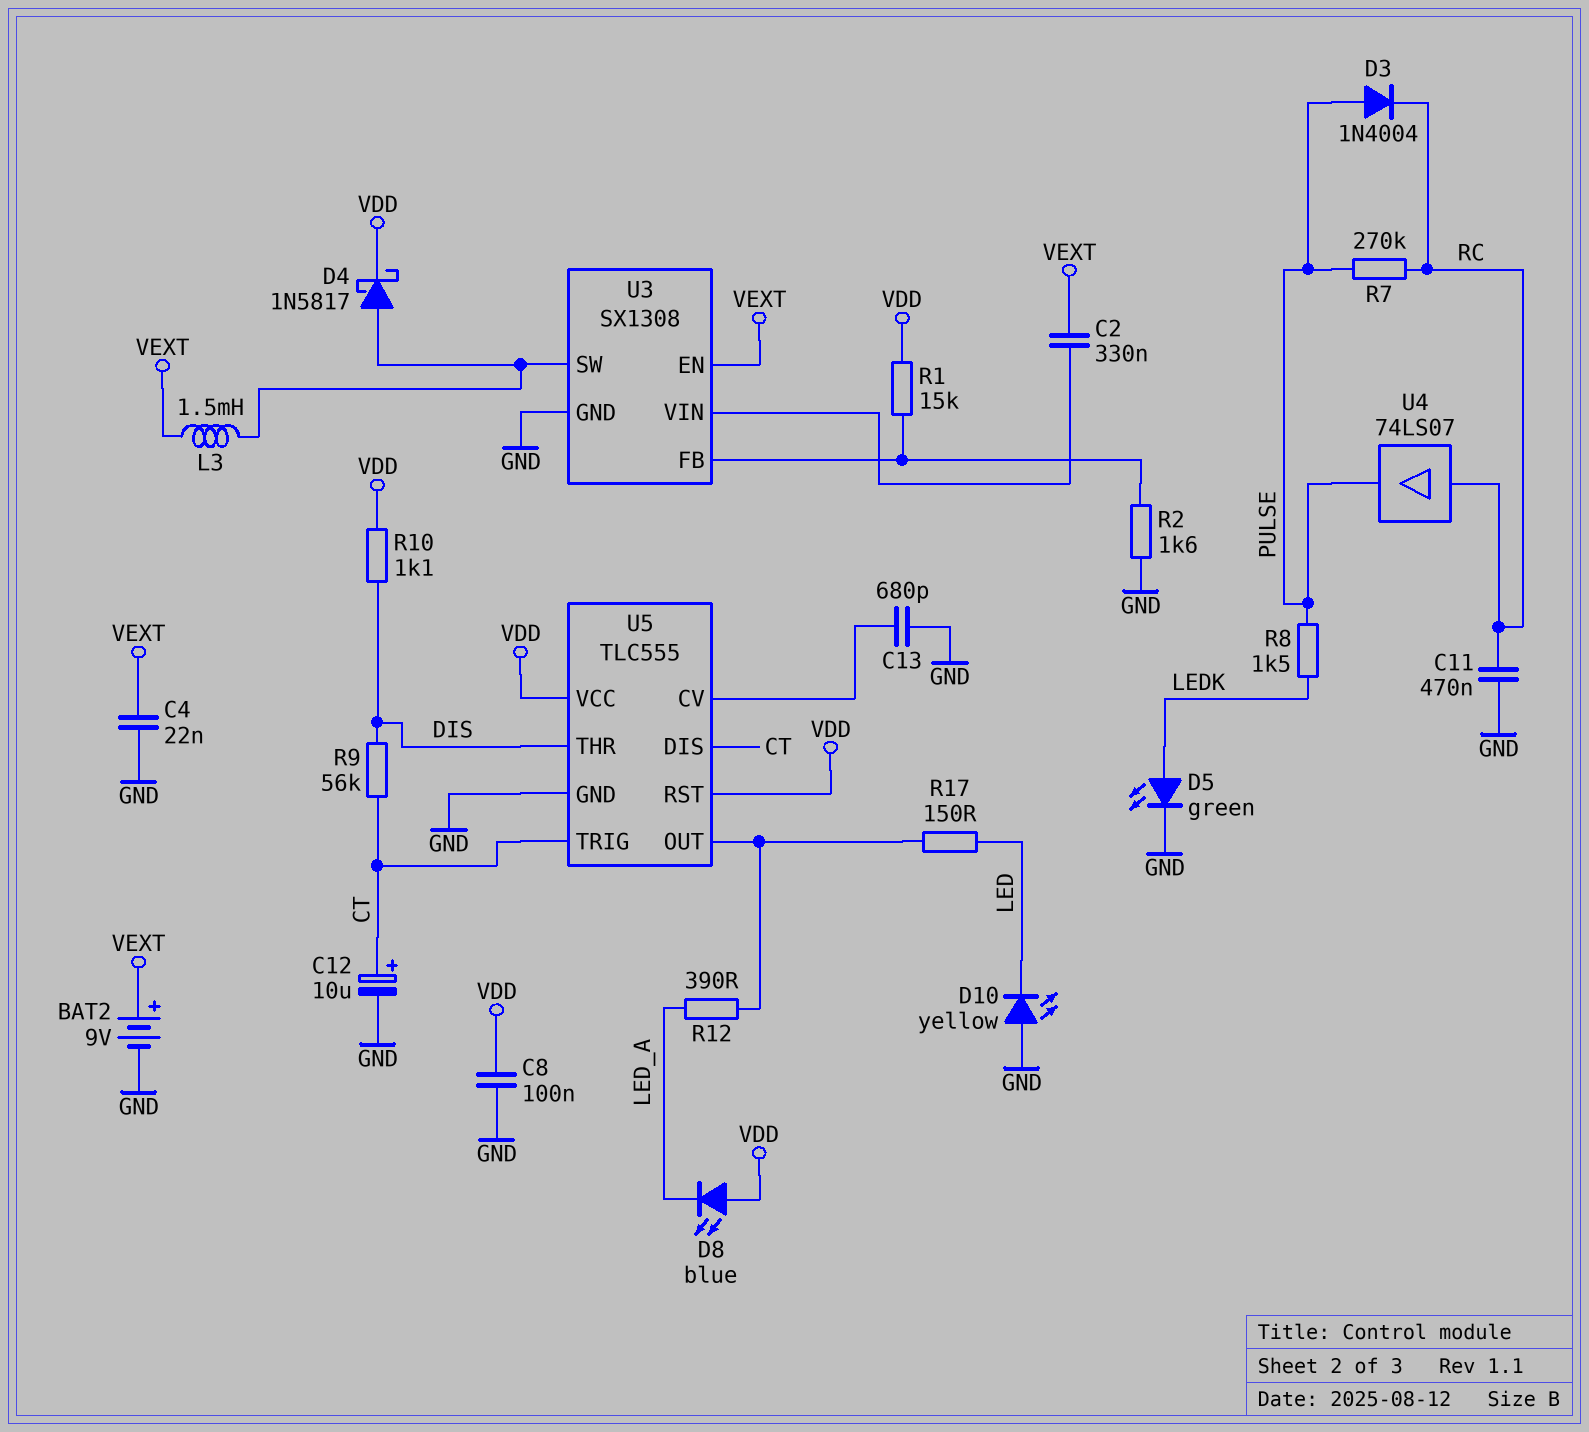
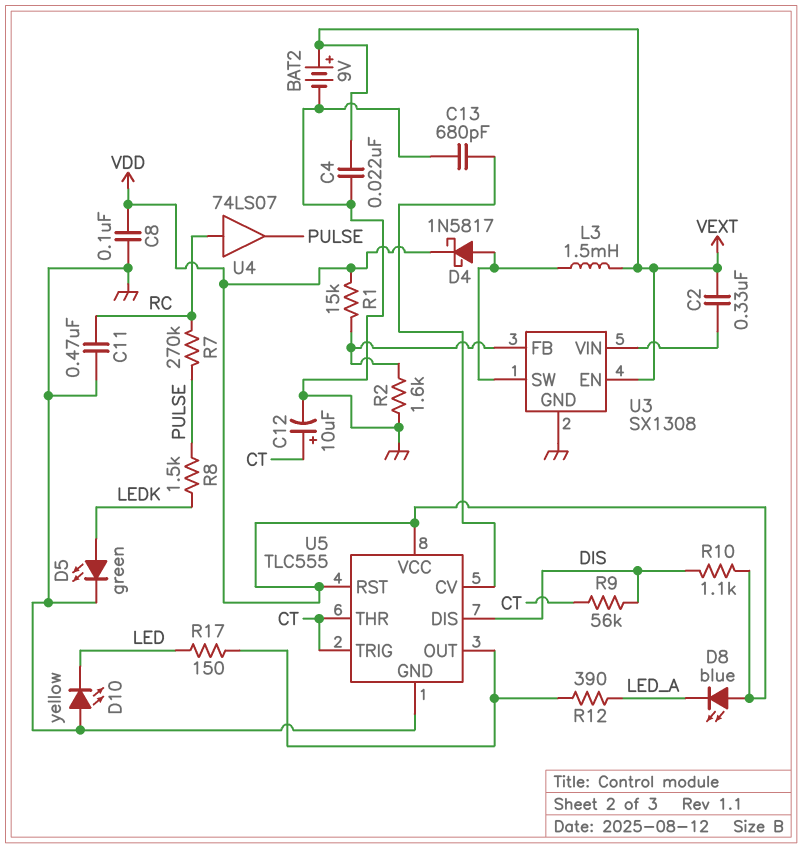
D3: diode 1N4004 (A PULSE, K RC) -> none
U5 pin DIS: CT -> DIS
U5 pin THR: DIS -> CT

